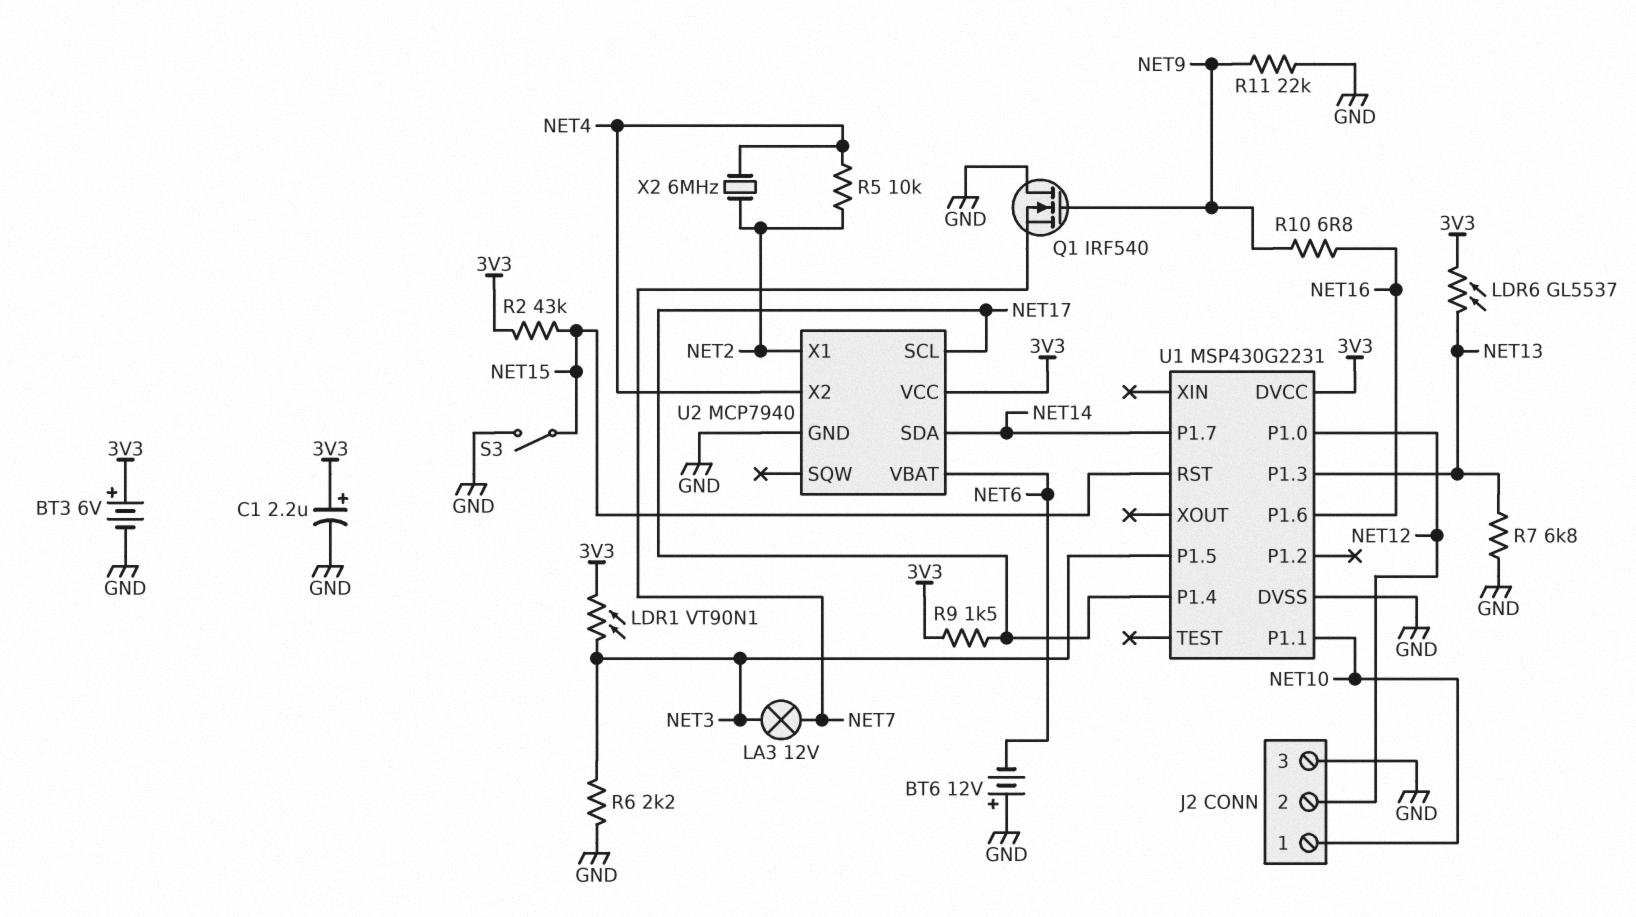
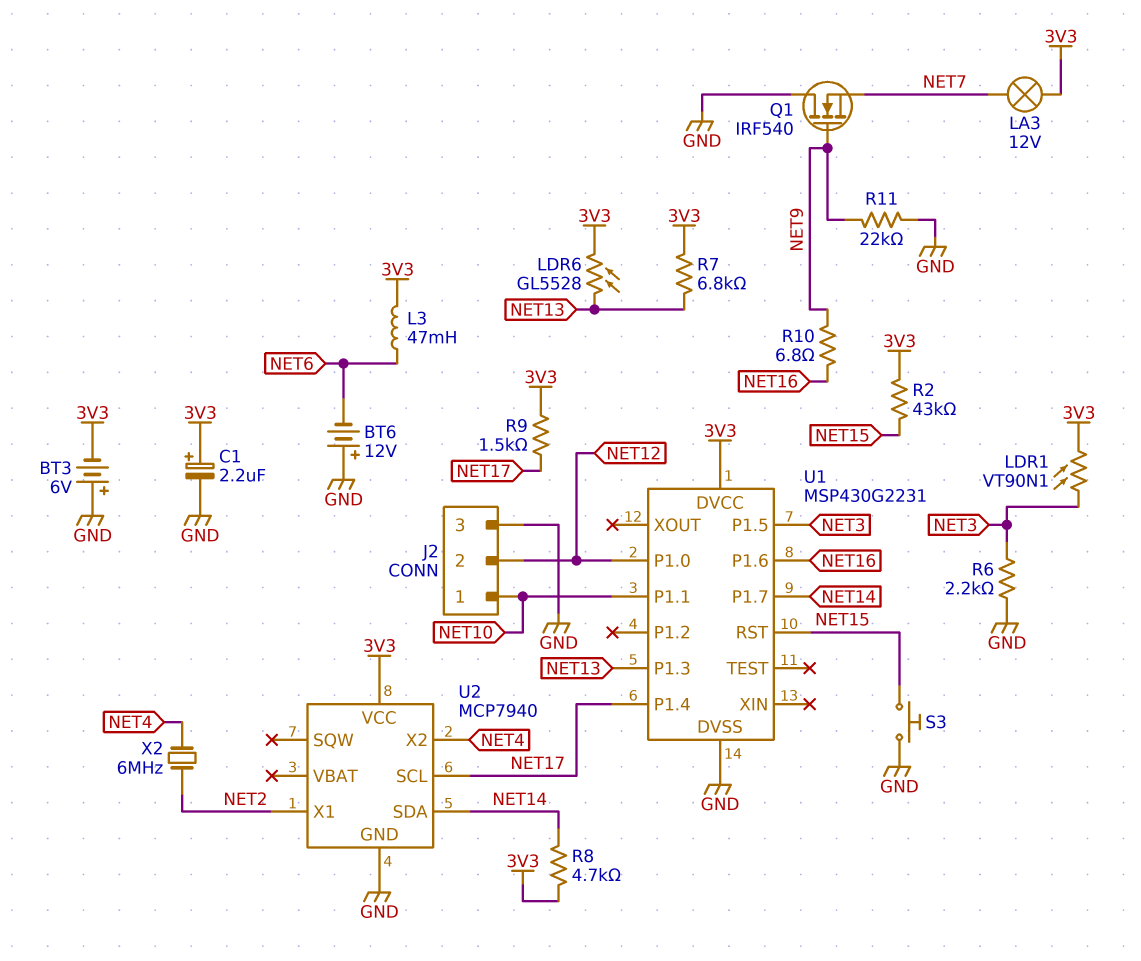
BT3: 6V (plus 3V3, minus GND) -> 6V (plus GND, minus 3V3)
L3: none -> 47mH (3V3, NET6)
LA3: lamp 12V (NET3, NET7) -> lamp 12V (3V3, NET7)
LDR6: GL5537 (3V3, NET13) -> GL5528 (3V3, NET13)
R5: 10k (NET2, NET4) -> none
R7: 6.8k (GND, NET13) -> 6.8k (3V3, NET13)
R8: none -> 4.7k (3V3, NET14)
S3: switch (GND, NET15) -> button (GND, NET15)
U2 pin VBAT: NET6 -> none

